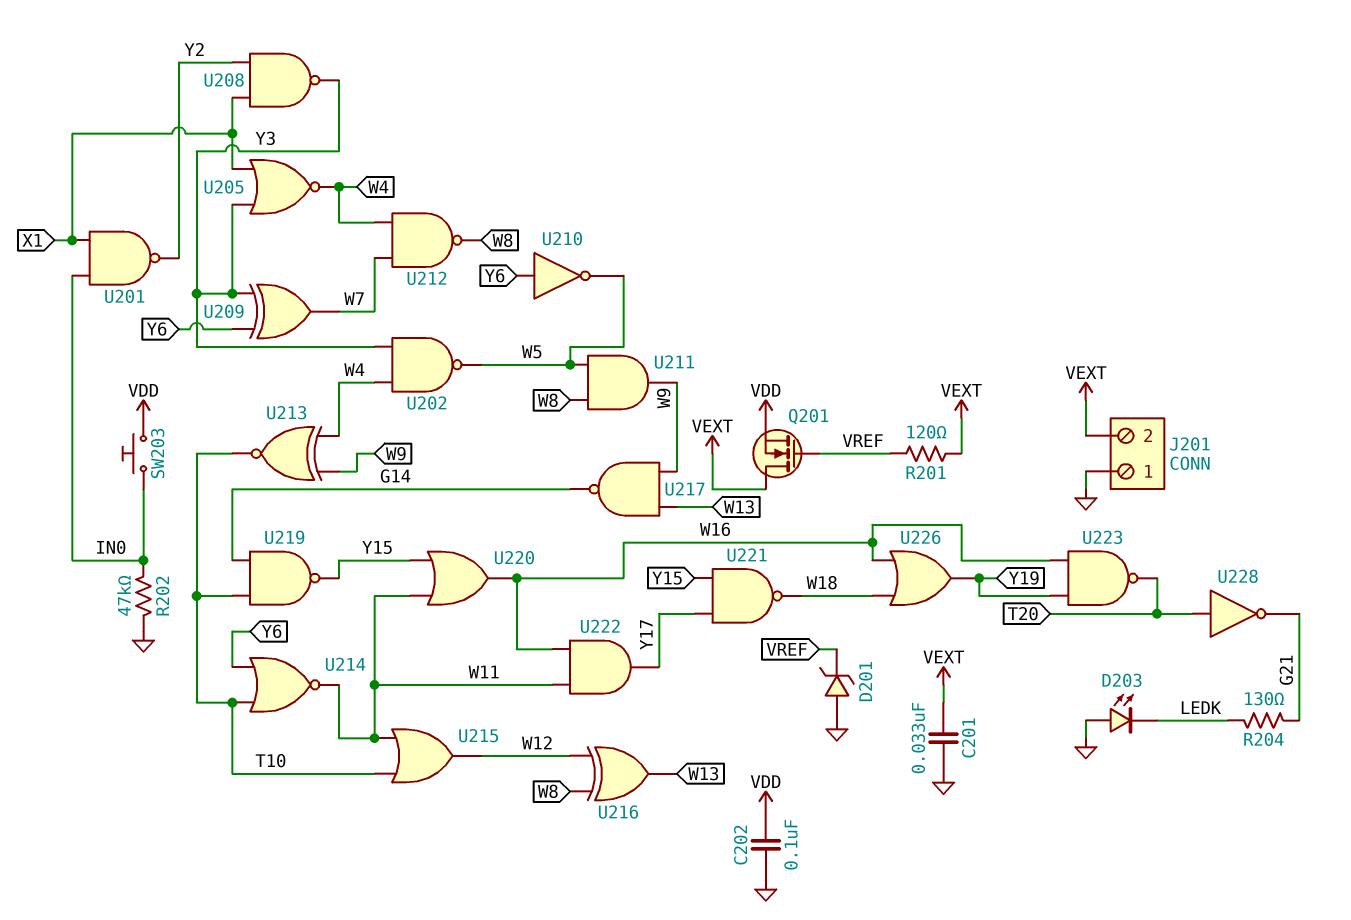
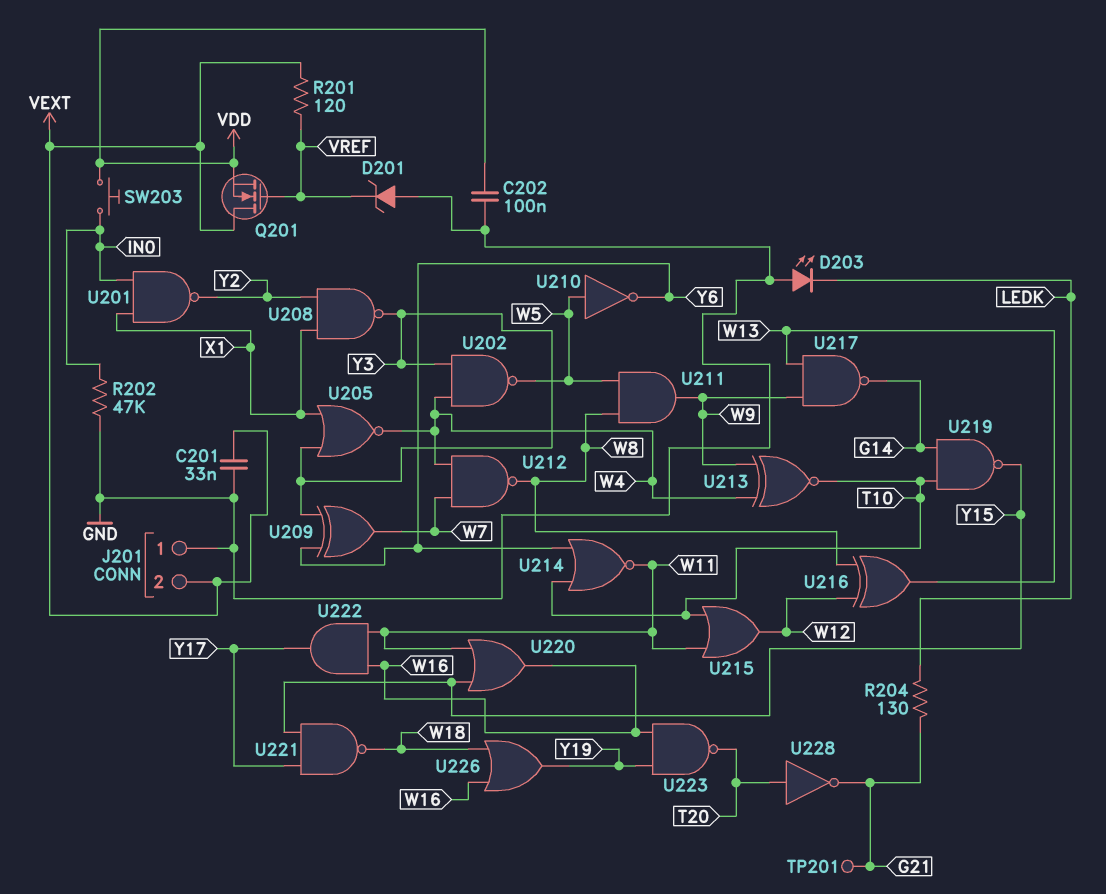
TP201: none -> test point (G21)
U210: NOT (in Y6, out W5) -> NOT (in W5, out Y6)

